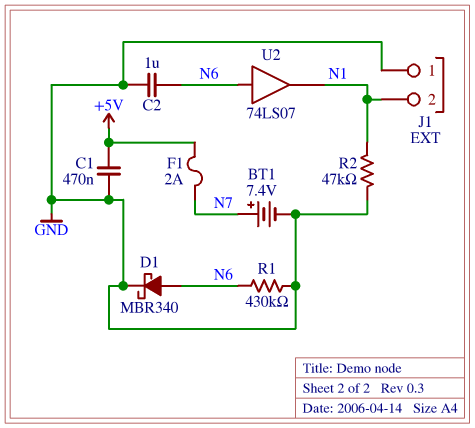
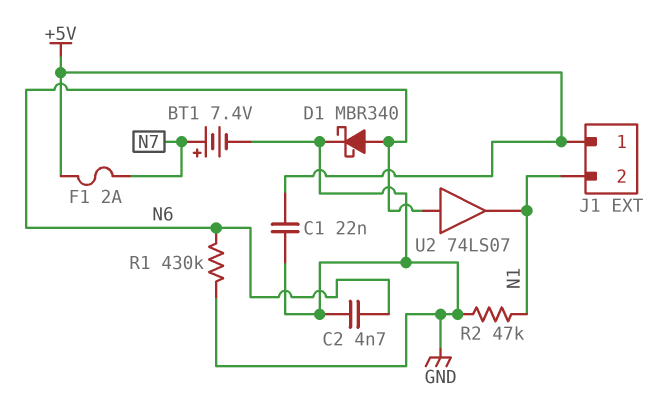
C1: 470nF (+5V, GND) -> 22nF (+5V, GND)
C2: 1uF (GND, N6) -> 4.7nF (GND, N6)
J1 pin 1: GND -> +5V

